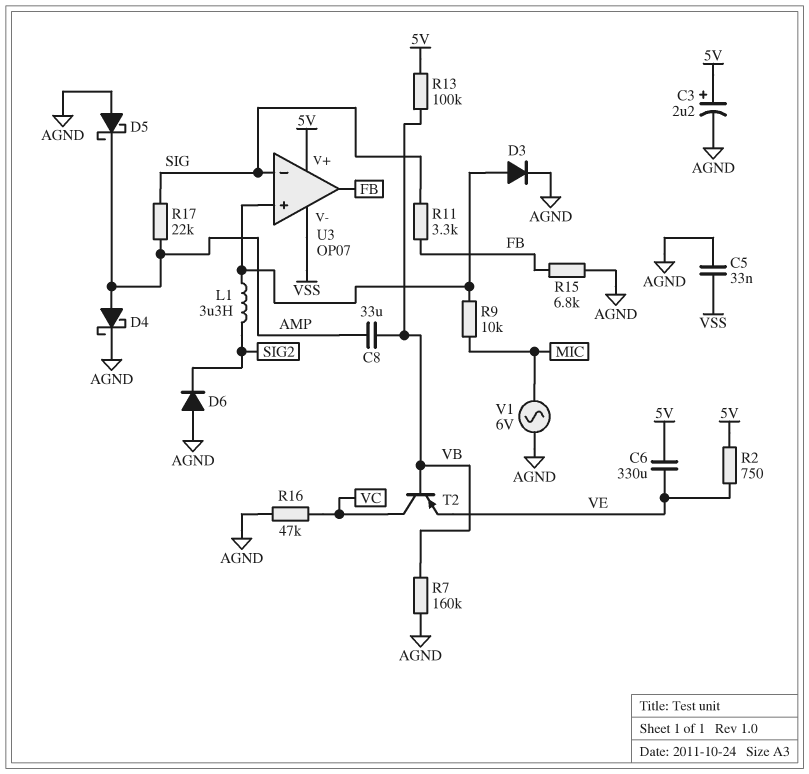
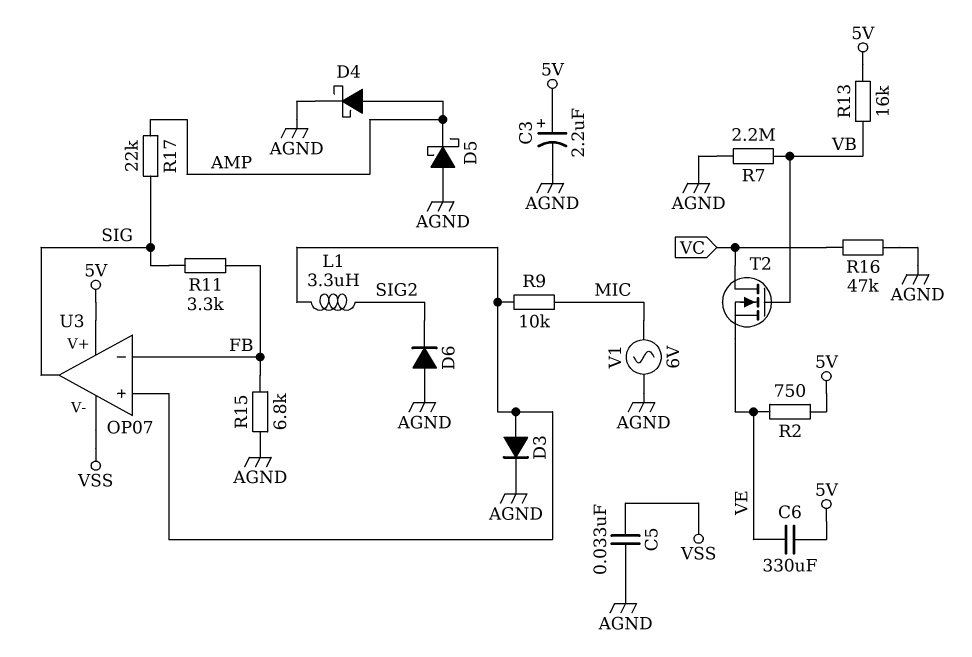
C8: 33uF (AMP, VB) -> none
R7: 160k (AGND, VB) -> 2.2M (AGND, VB)
R13: 100k (5V, VB) -> 16k (5V, VB)
T2: PNP (B VB, C VC, E VE) -> NMOS (G VB, D VC, S VE)
U3 pin in-: SIG -> FB
U3 pin out: FB -> SIG

